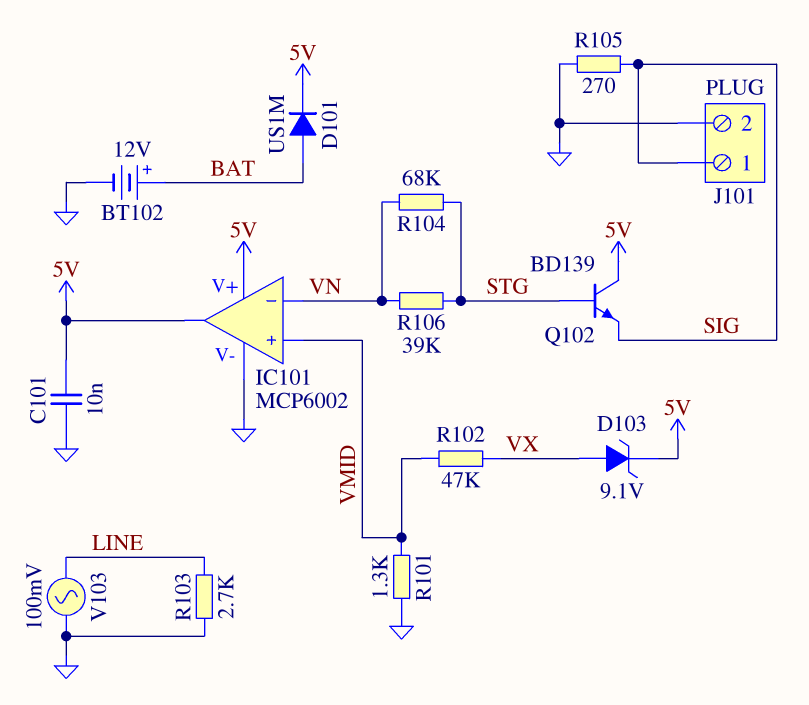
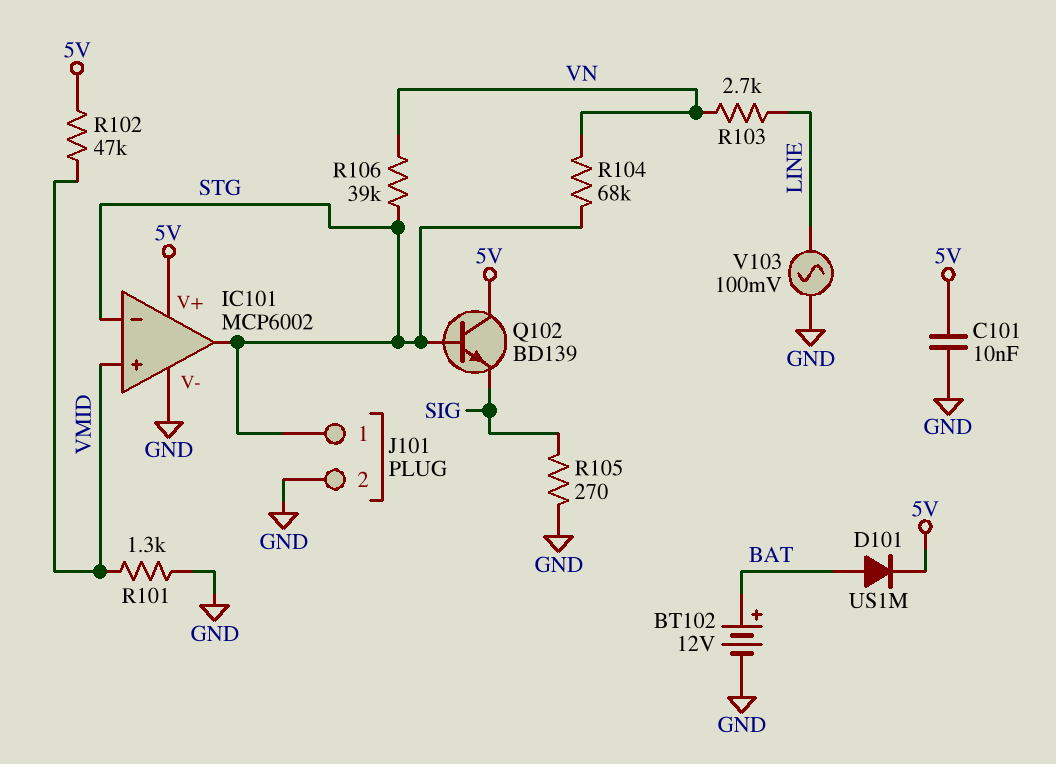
D103: zener 9.1V (A VX, K 5V) -> none
IC101 pin in-: VN -> STG
IC101 pin out: 5V -> STG
J101 pin 1: SIG -> STG
R102: 47k (VMID, VX) -> 47k (5V, VMID)
R103: 2.7k (GND, LINE) -> 2.7k (LINE, VN)

